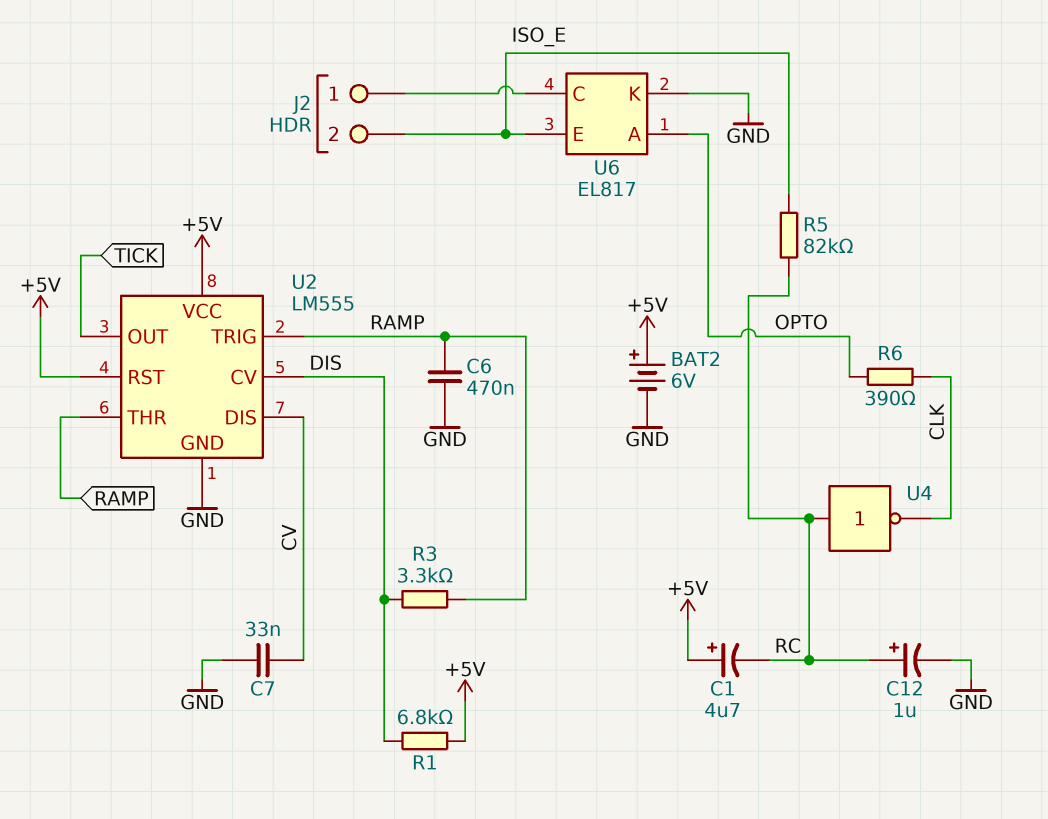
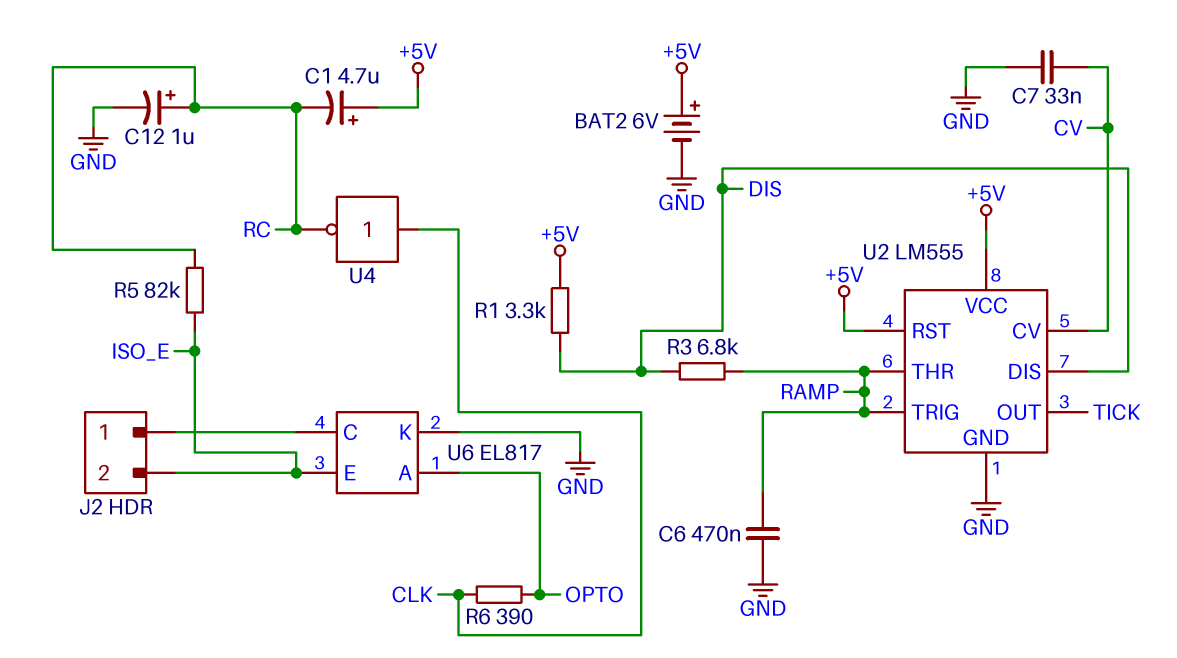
R1: 6.8k (+5V, DIS) -> 3.3k (+5V, DIS)
R3: 3.3k (DIS, RAMP) -> 6.8k (DIS, RAMP)
U2 pin CV: DIS -> CV
U2 pin DIS: CV -> DIS
U4: NOT (in RC, out CLK) -> NOT (in CLK, out RC)

